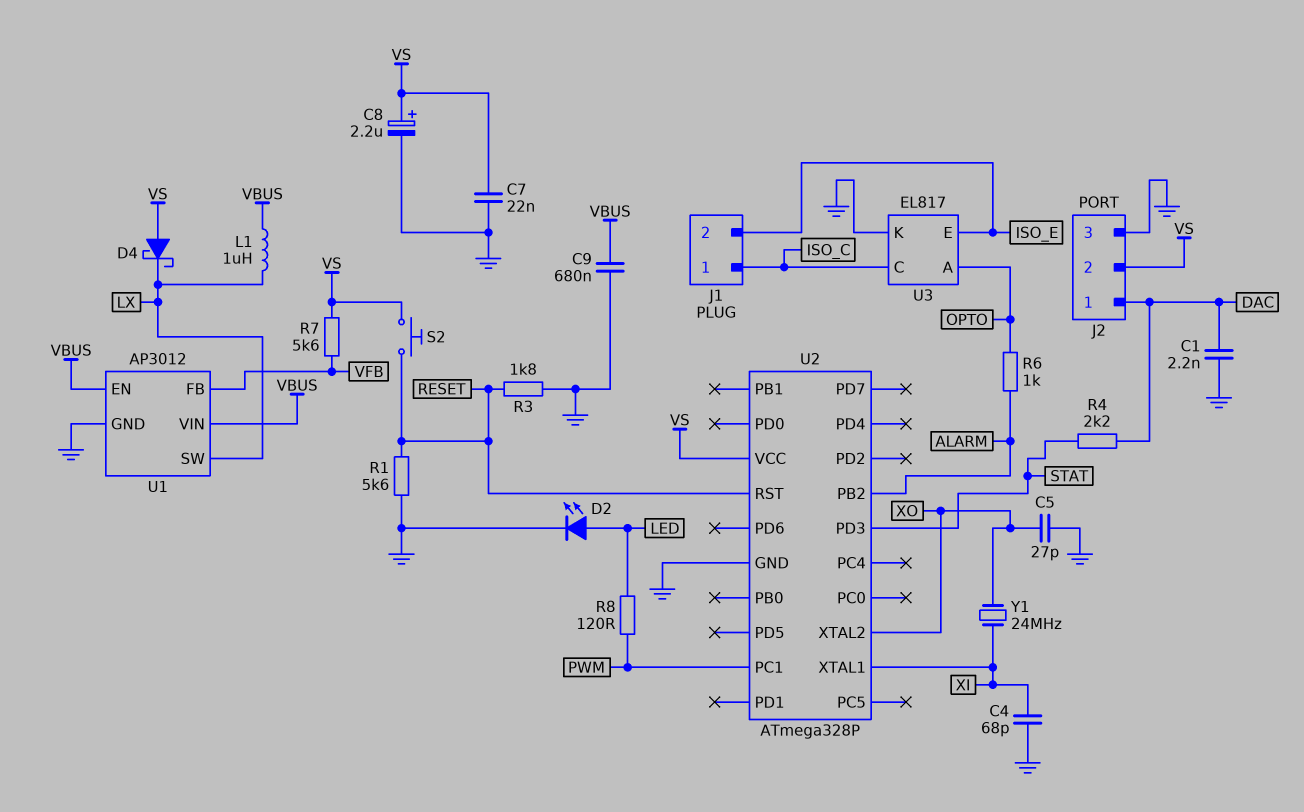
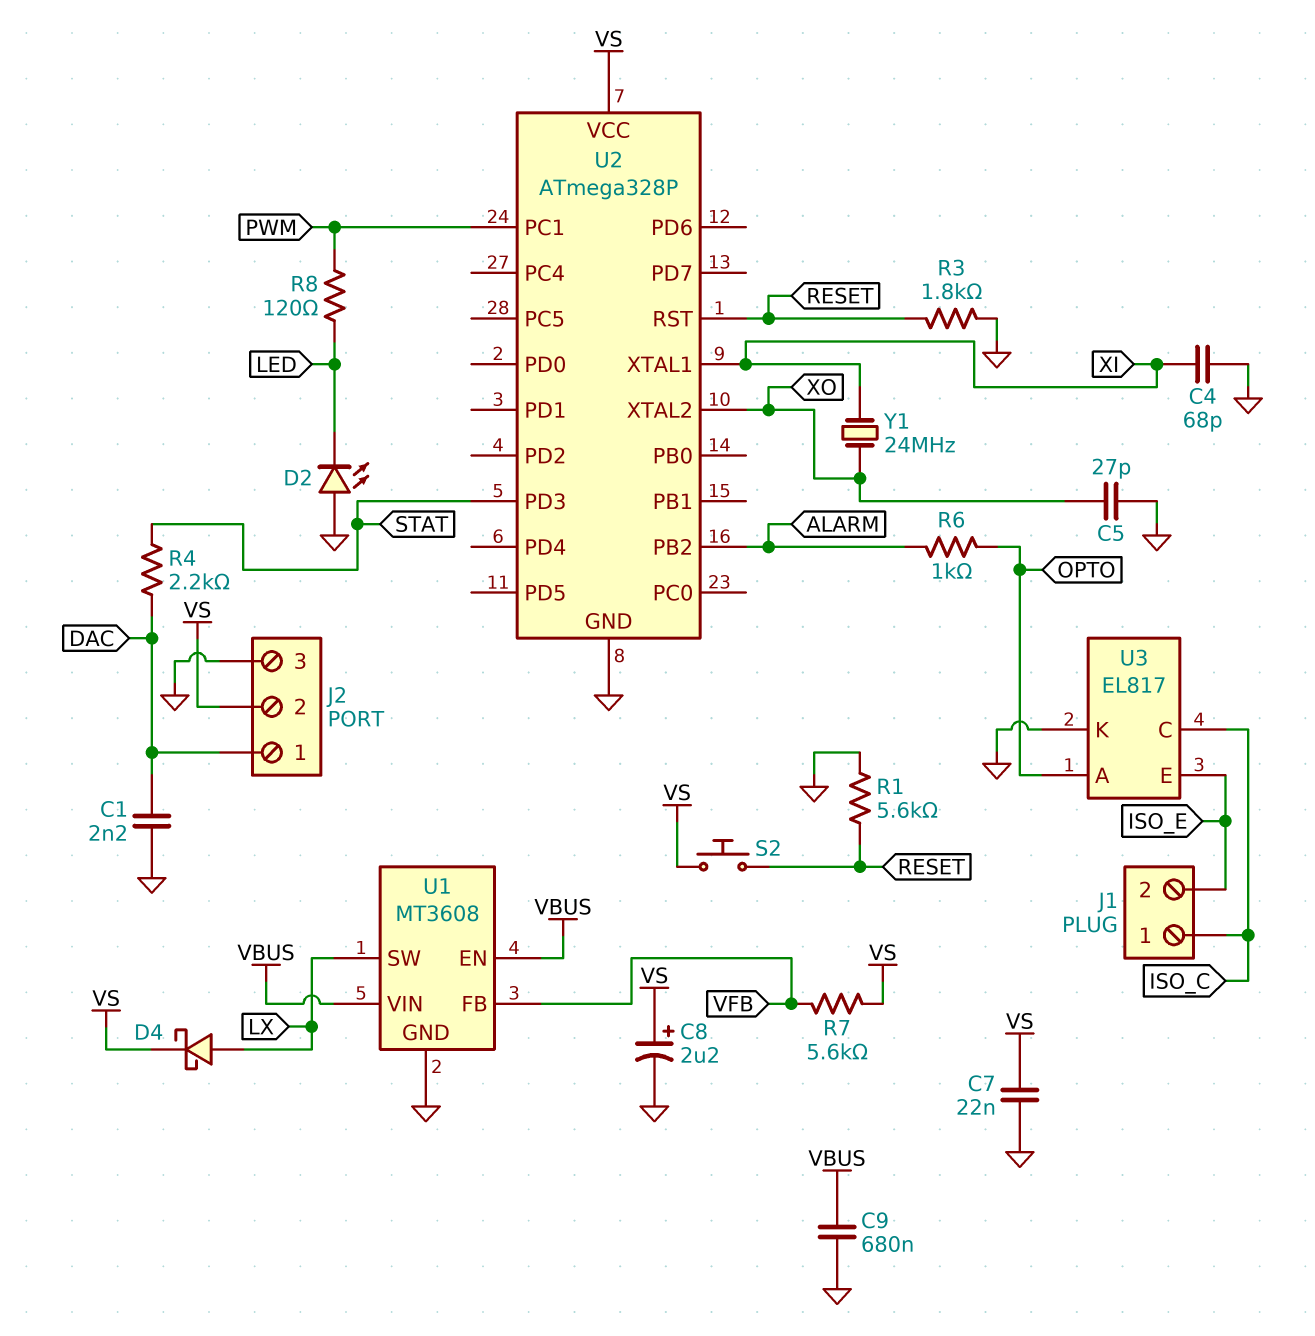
D2: LED (A LED, K GND) -> LED (A GND, K LED)
D4: schottky (A VS, K LX) -> schottky (A LX, K VS)
L1: 1uH (LX, VBUS) -> none
U1: AP3012 -> MT3608

